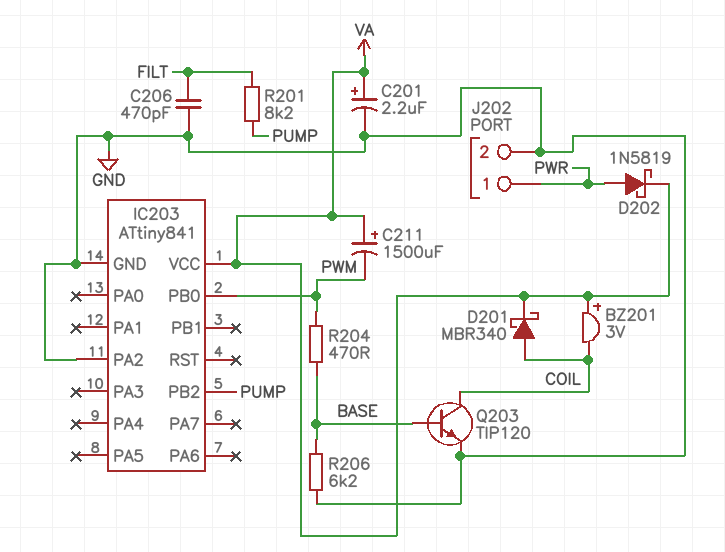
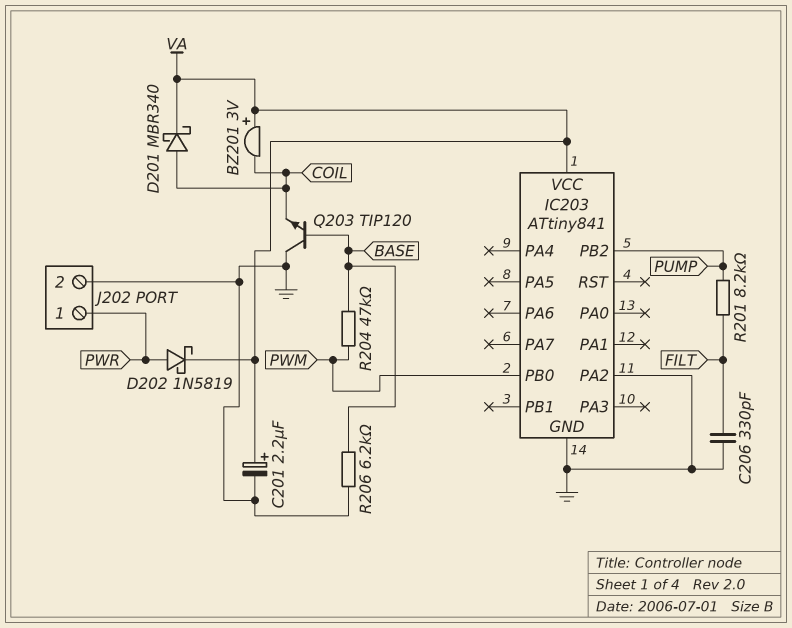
C206: 470pF (FILT, GND) -> 330pF (FILT, GND)
C211: 1500uF (plus VA, minus PWM) -> none
Q203: NPN TIP120 (B BASE, C COIL, E GND) -> NPN TIP120 (B BASE, C GND, E COIL)
R204: 470 (BASE, PWM) -> 47k (BASE, PWM)

